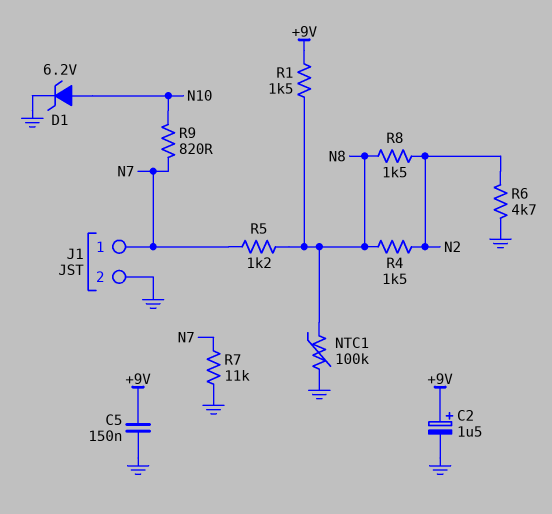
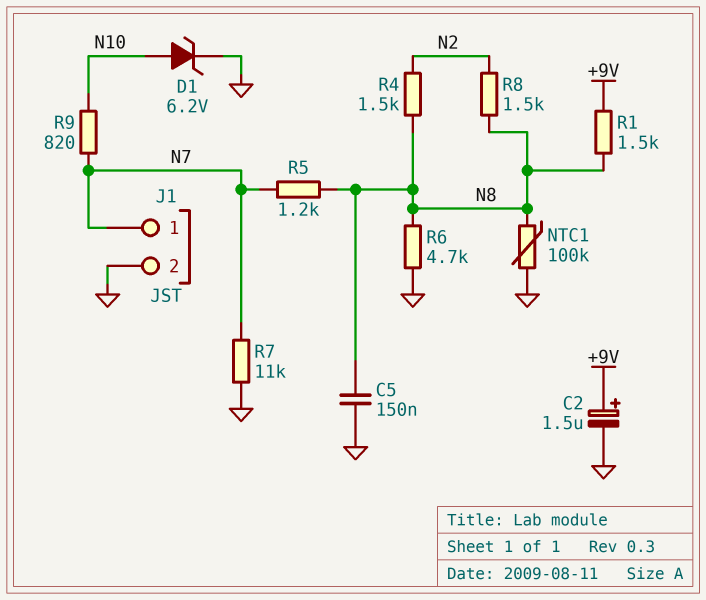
C5: 150nF (+9V, GND) -> 150nF (GND, N8)
R6: 4.7k (GND, N2) -> 4.7k (GND, N8)

